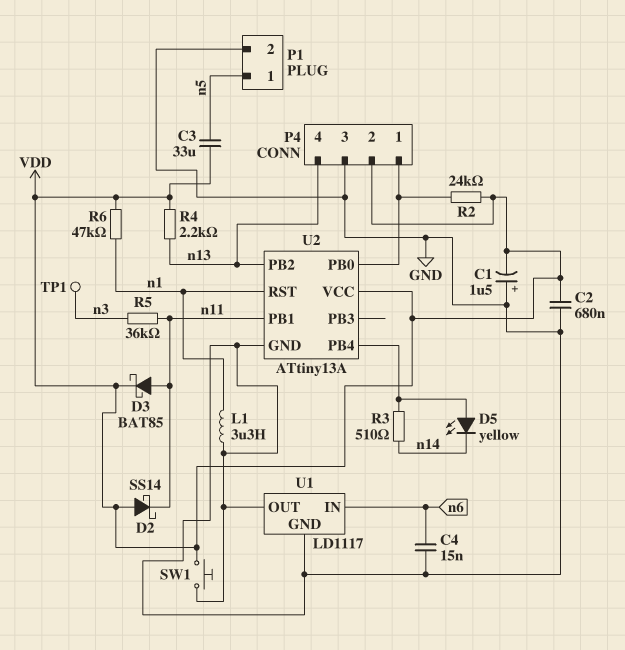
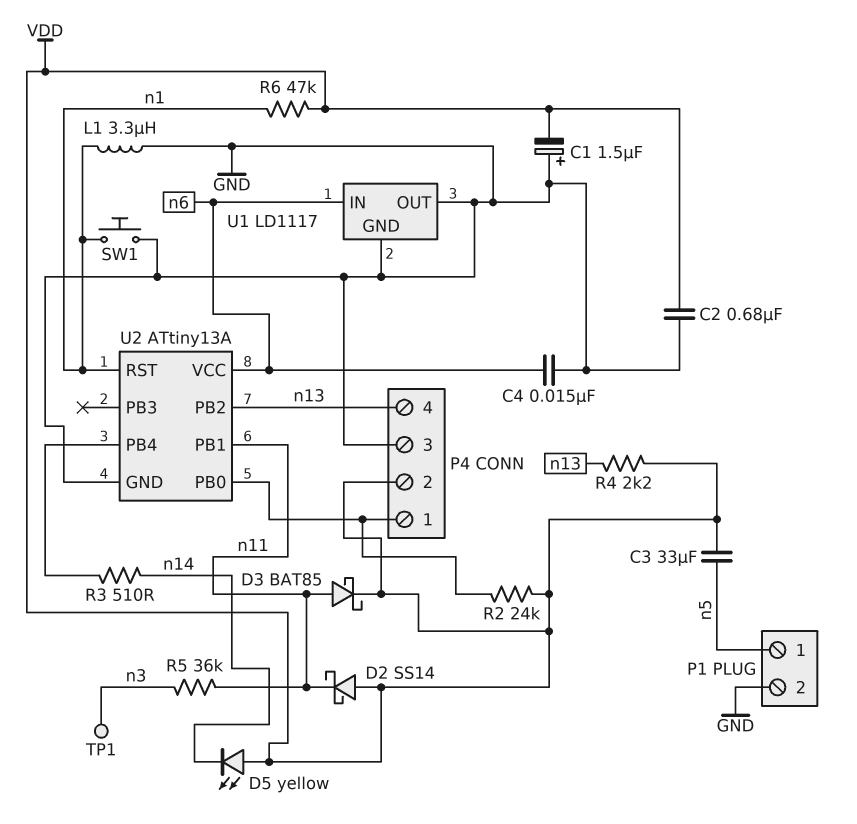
D5: LED yellow (A U2/PB4, K n14) -> LED yellow (A VDD, K n14)
SW1: button (GND, VDD) -> button (GND, n1)
U2 pin VCC: VDD -> n6

